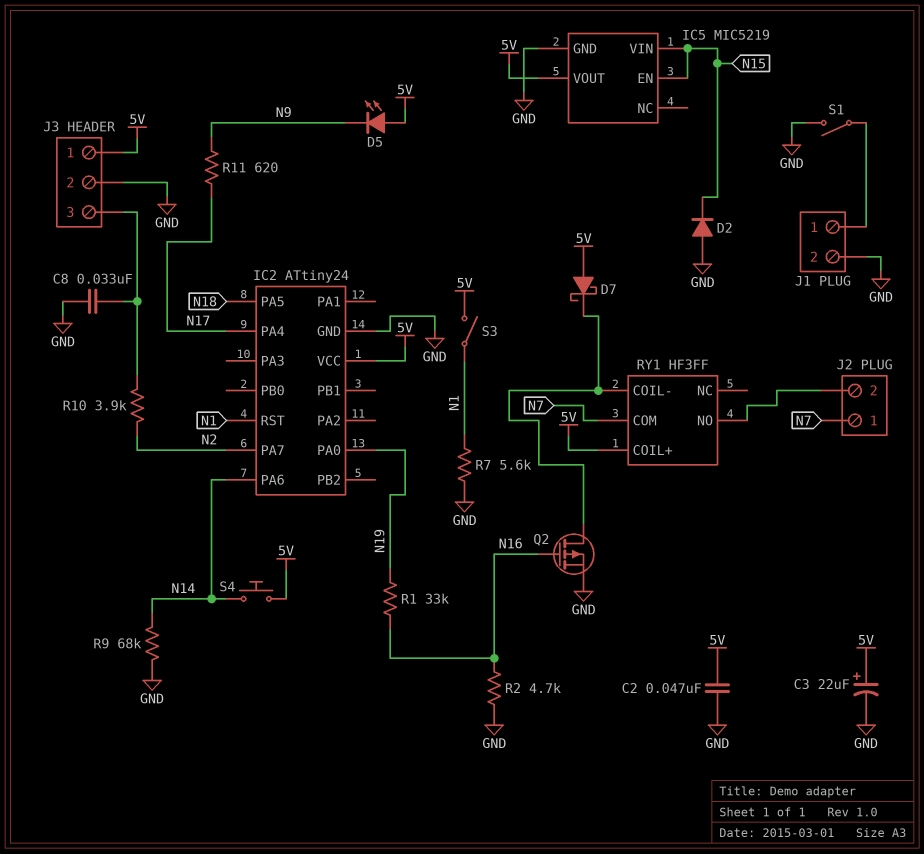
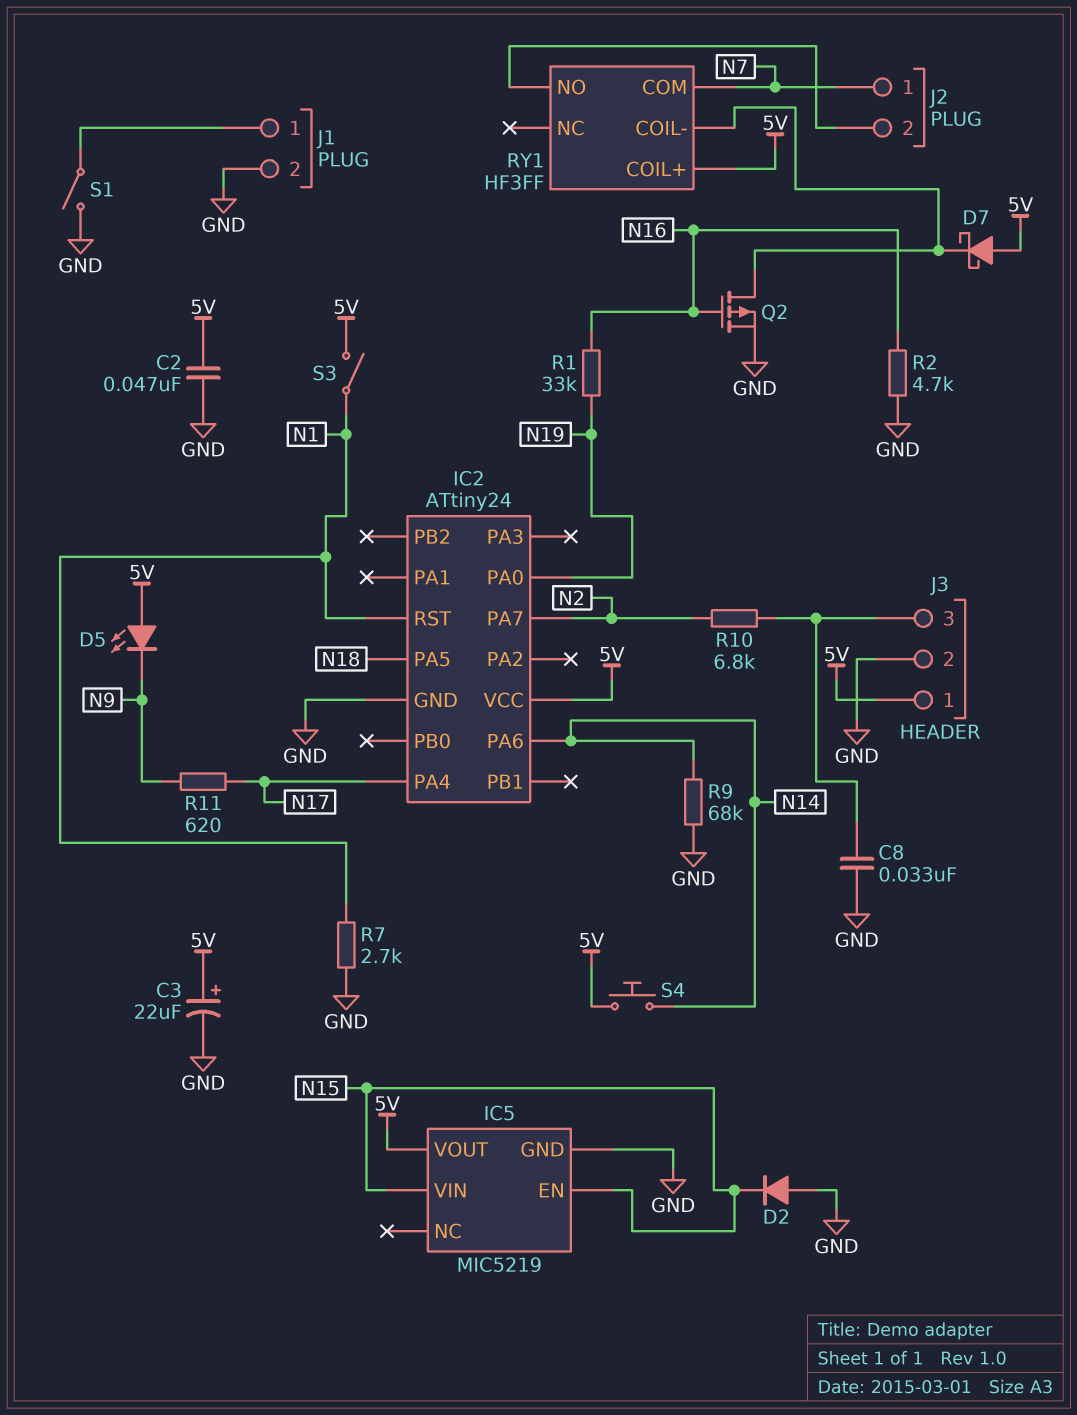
R7: 5.6k (GND, N1) -> 2.7k (GND, N1)
R10: 3.9k (J3/3, N2) -> 6.8k (J3/3, N2)

